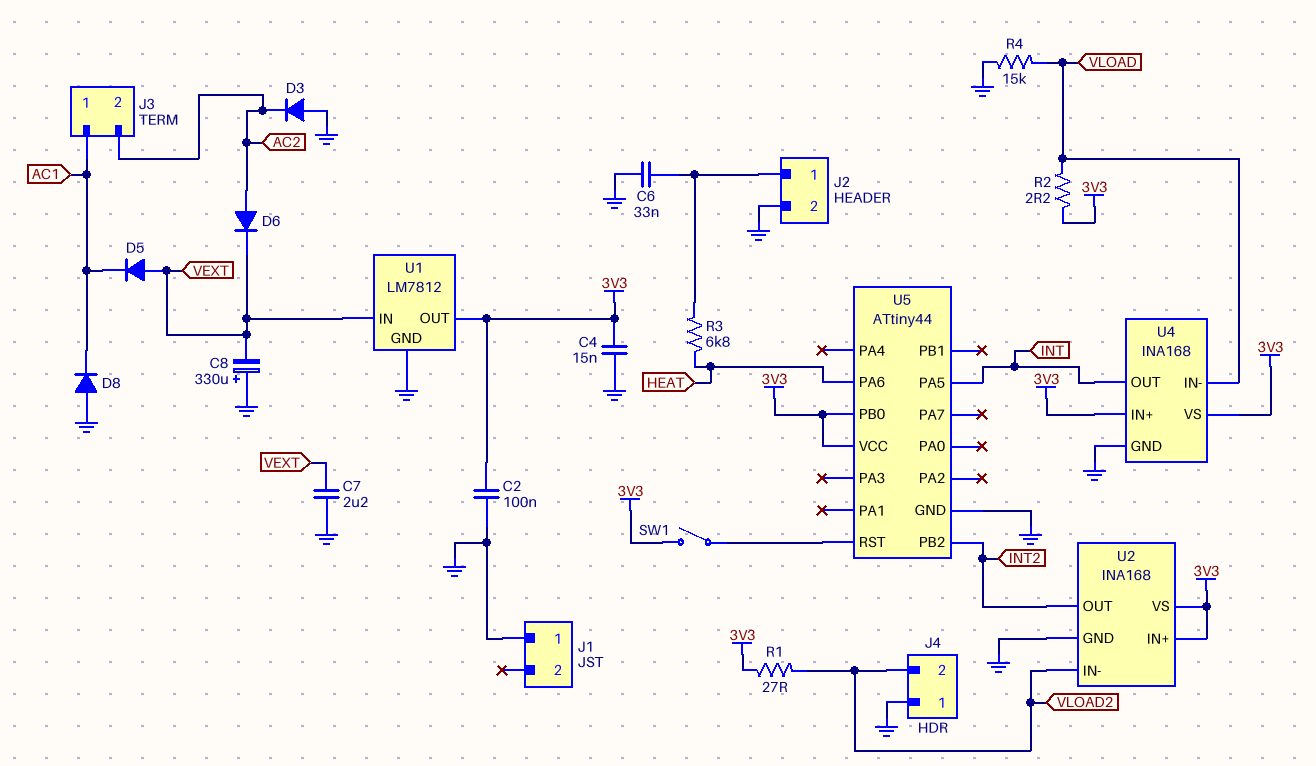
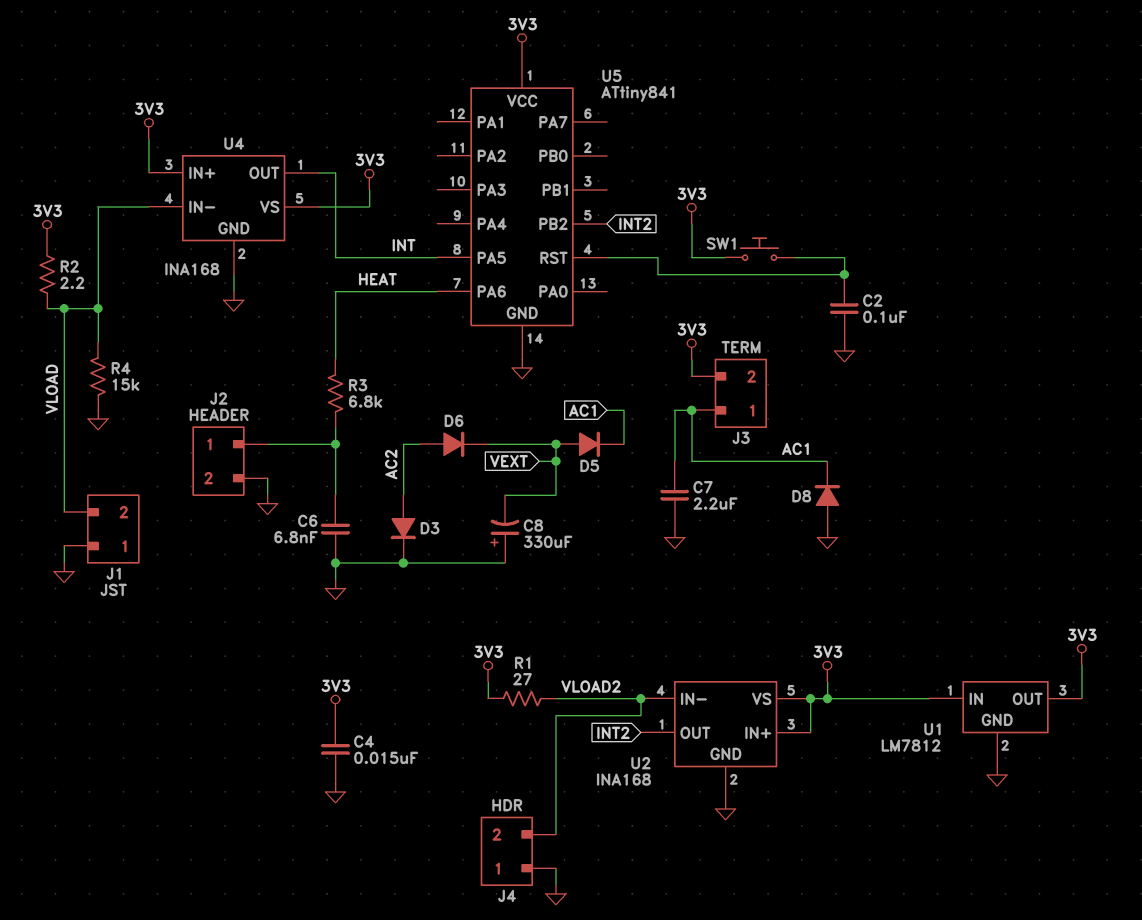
C2: 100nF (3V3, GND) -> 100nF (GND, U5/RST)
C6: 33nF (GND, J2/1) -> 6.8nF (GND, J2/1)
C7: 2.2uF (GND, VEXT) -> 2.2uF (AC1, GND)
D3: diode (A GND, K AC2) -> diode (A AC2, K GND)
J1 pin 2: none -> VLOAD
J3 pin 2: AC2 -> 3V3
SW1: switch (3V3, U5/RST) -> button (3V3, U5/RST)
U1 pin IN: VEXT -> 3V3
U5: ATtiny44 -> ATtiny841
U5 pin PB0: 3V3 -> none

